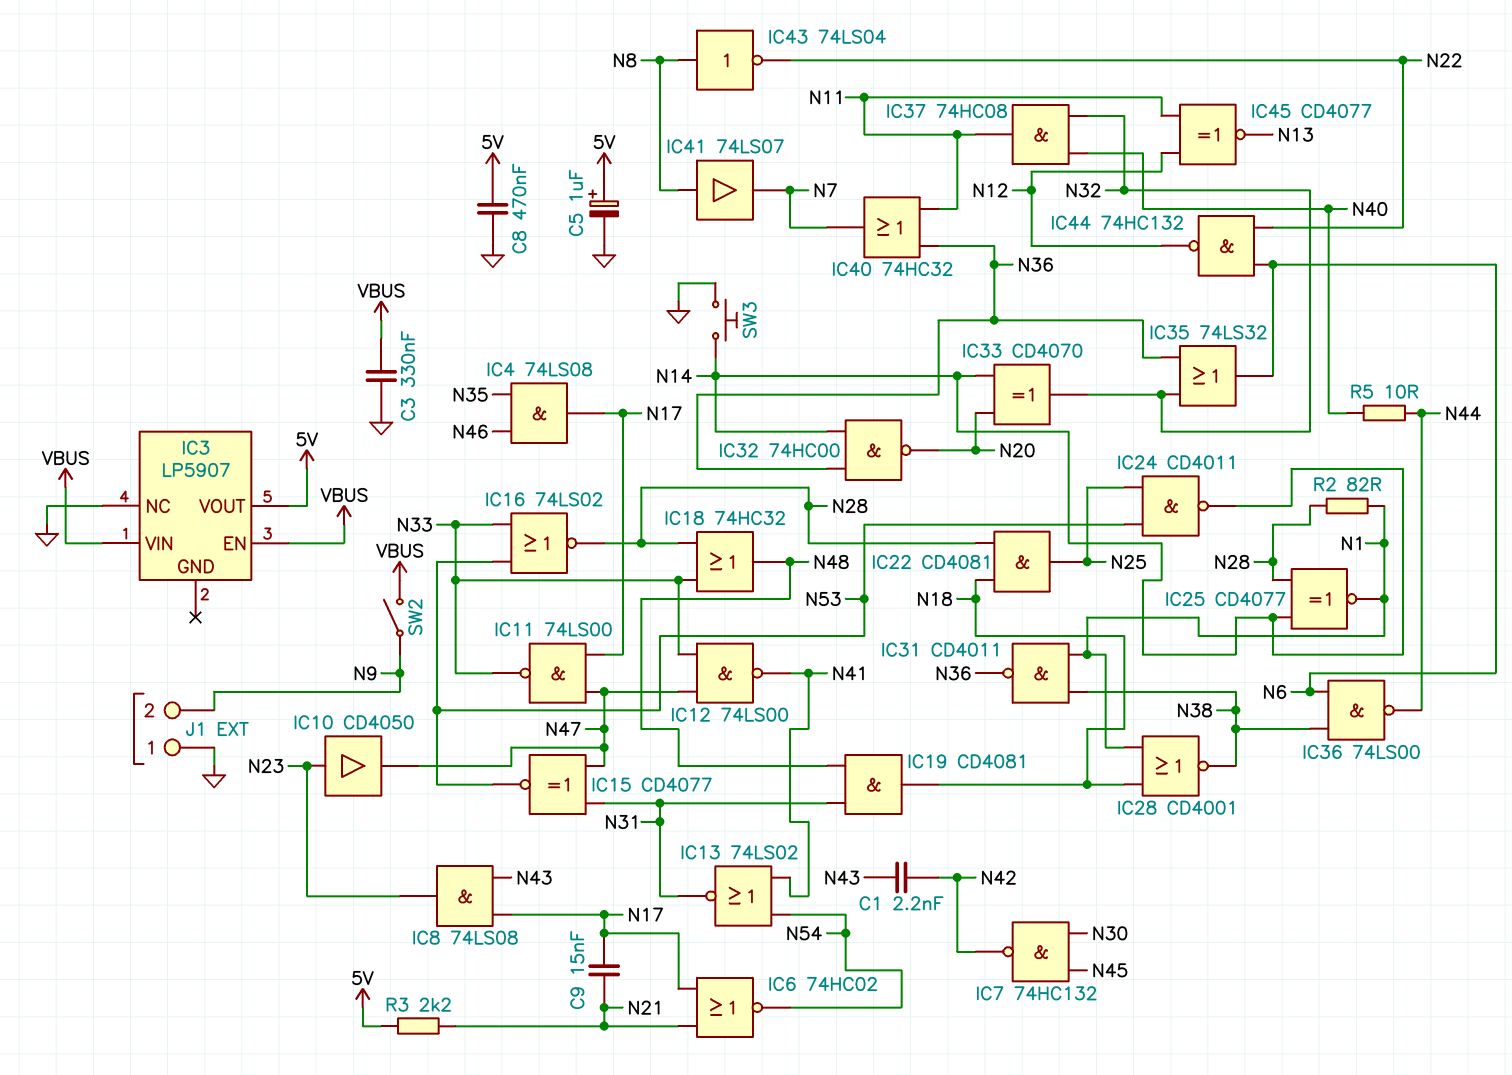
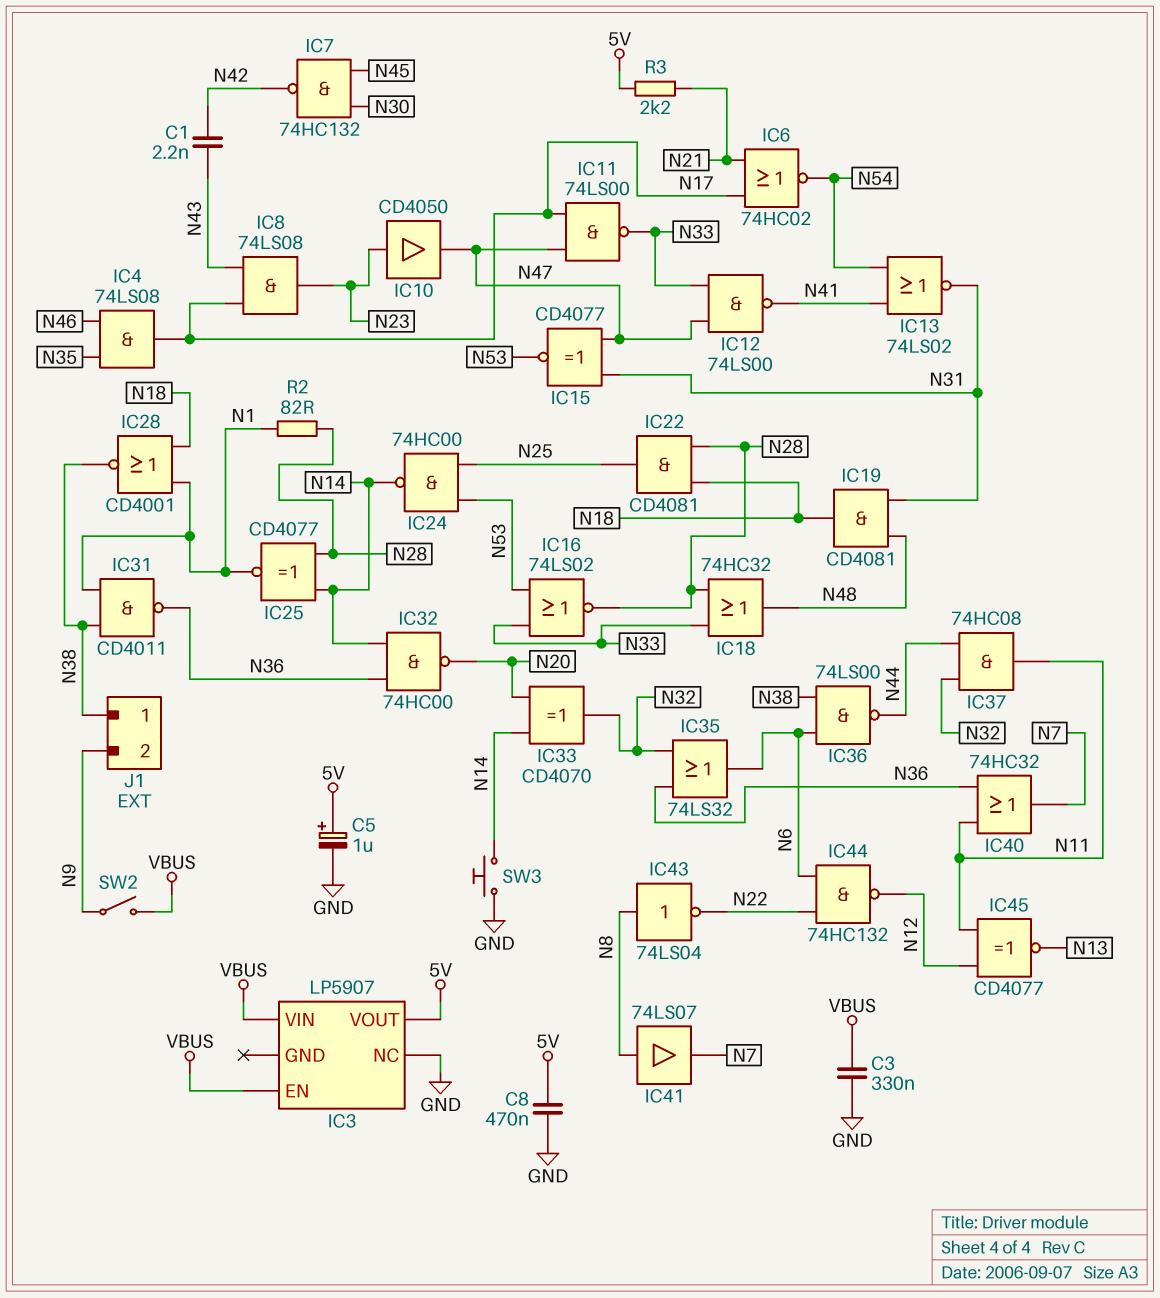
C9: 15nF (N17, N21) -> none
IC24: NAND CD4011 (in N25, in N53, out N14) -> NAND 74HC00 (in N25, in N53, out N14)
IC37: AND 74HC08 (in N32, in N40, out N11) -> AND 74HC08 (in N32, in N44, out N11)
J1 pin 1: GND -> N38
R5: 10 (N40, N44) -> none

